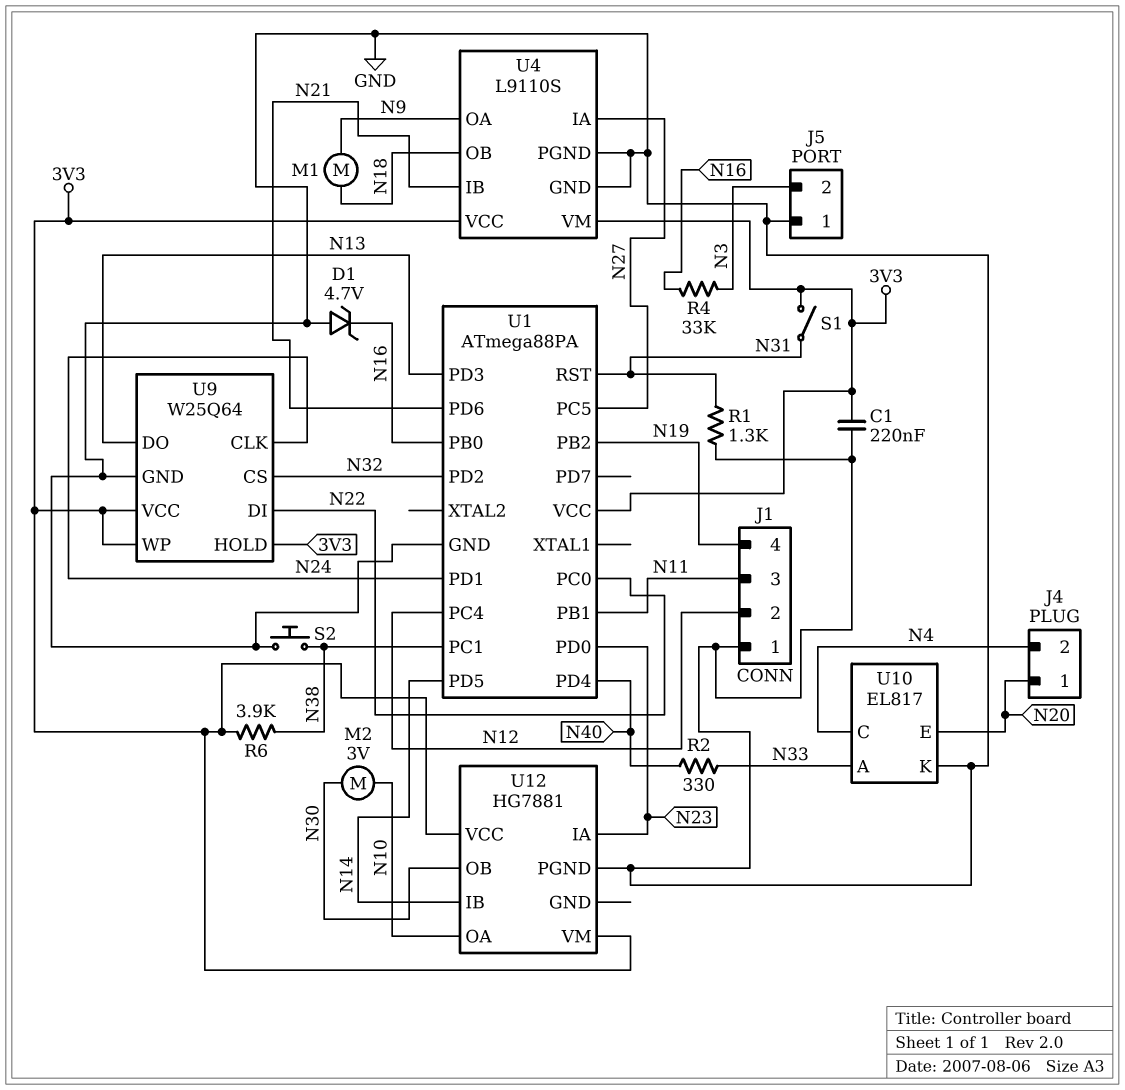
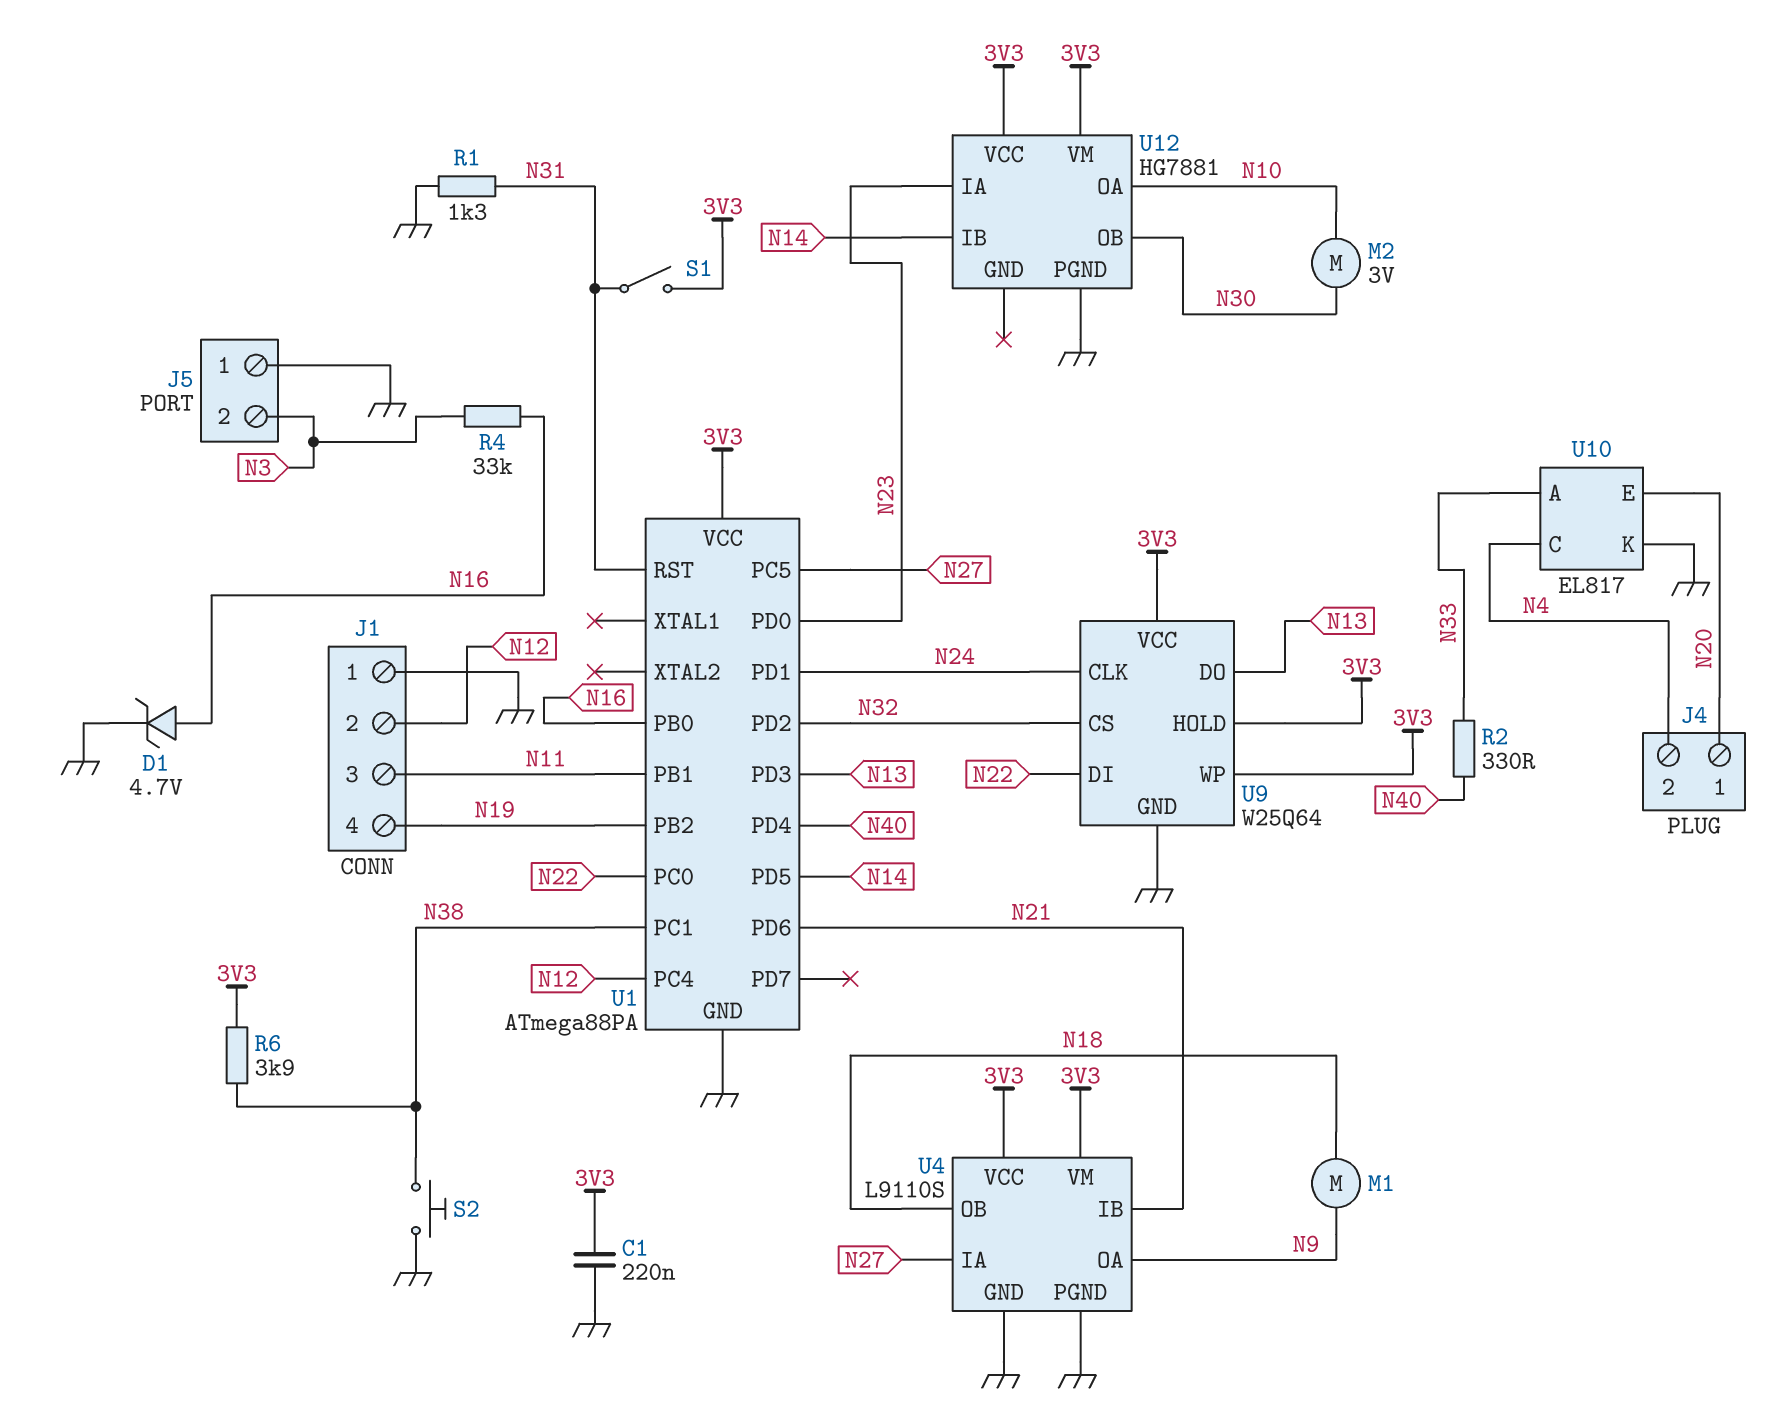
D1: zener 4.7V (A GND, K N16) -> zener 4.7V (A N16, K GND)

